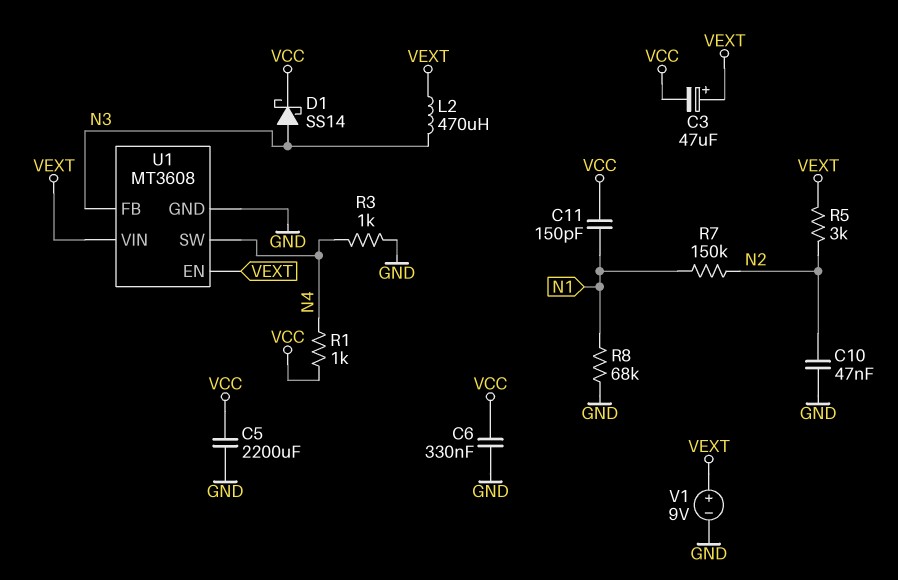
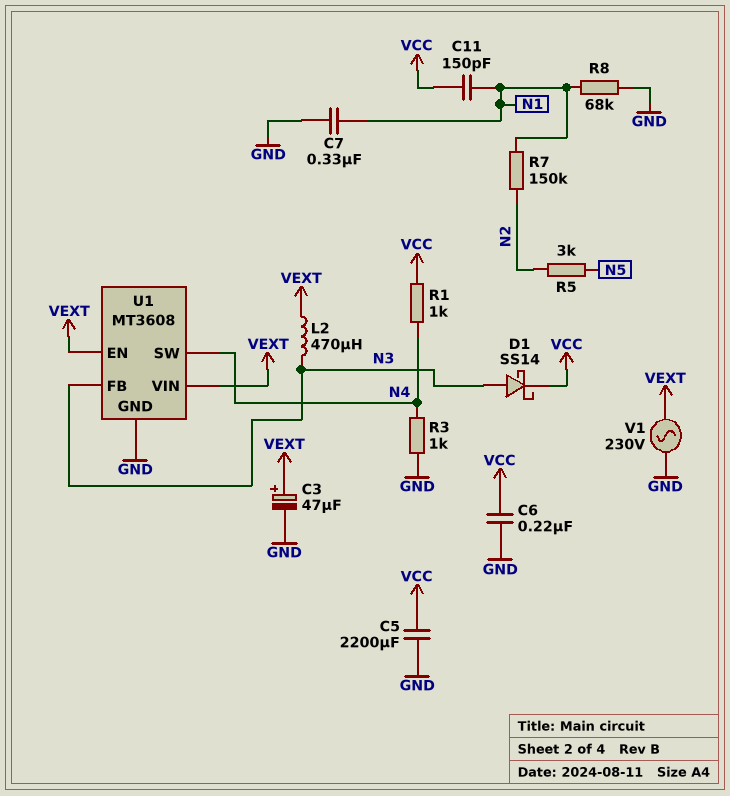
C3: 47uF (plus VEXT, minus VCC) -> 47uF (plus VEXT, minus GND)
C6: 330nF (GND, VCC) -> 220nF (GND, VCC)
C7: none -> 330nF (GND, N1)
C10: 47nF (GND, N2) -> none
R5: 3k (N2, VEXT) -> 3k (N2, N5)
V1: 9V (plus VEXT, minus GND) -> AC 230V (GND, VEXT)

